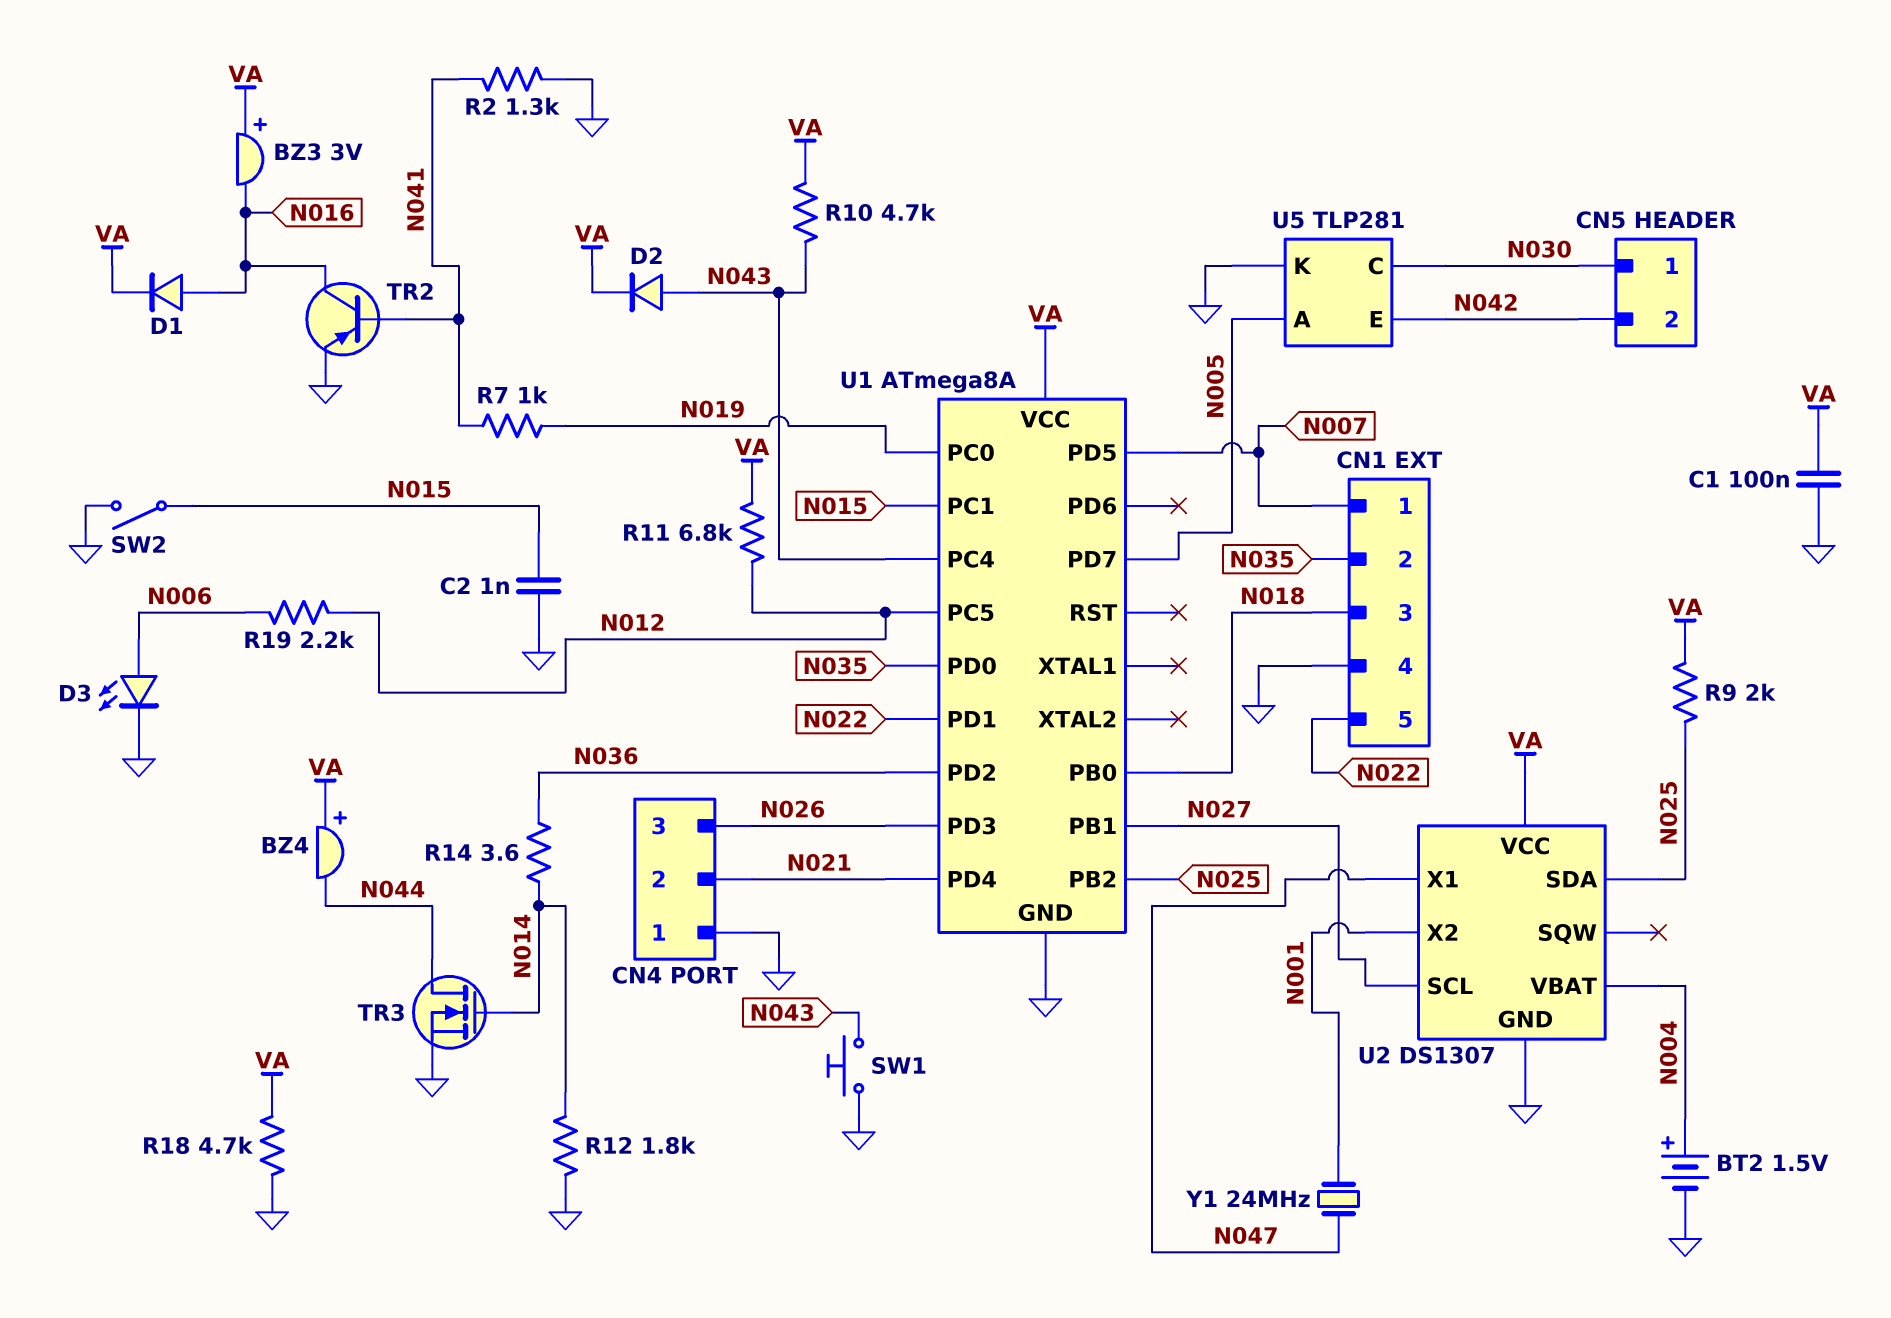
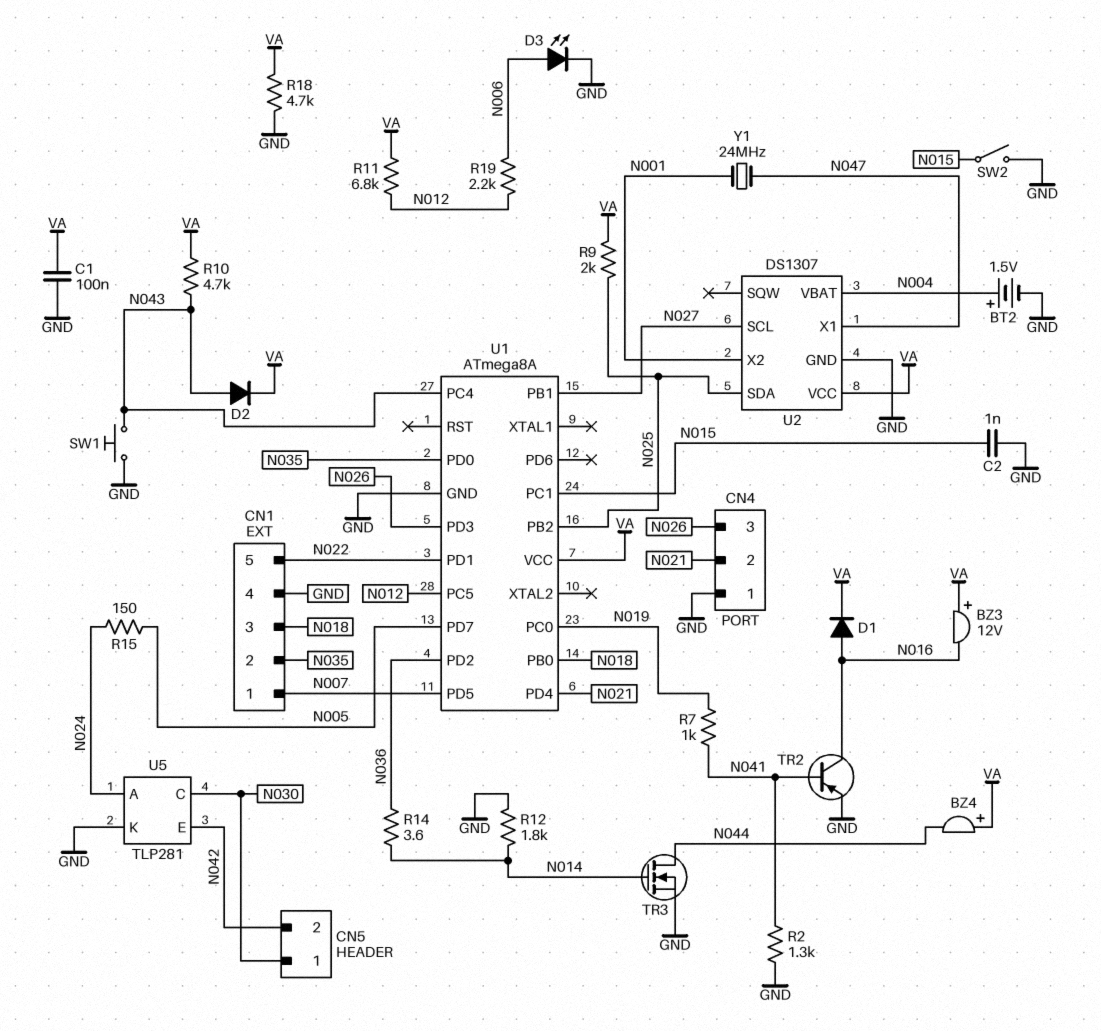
BZ3: buzzer 3V (plus VA, minus N016) -> buzzer 12V (plus VA, minus N016)
R15: none -> 150 (N005, N024)
U5 pin A: N005 -> N024

